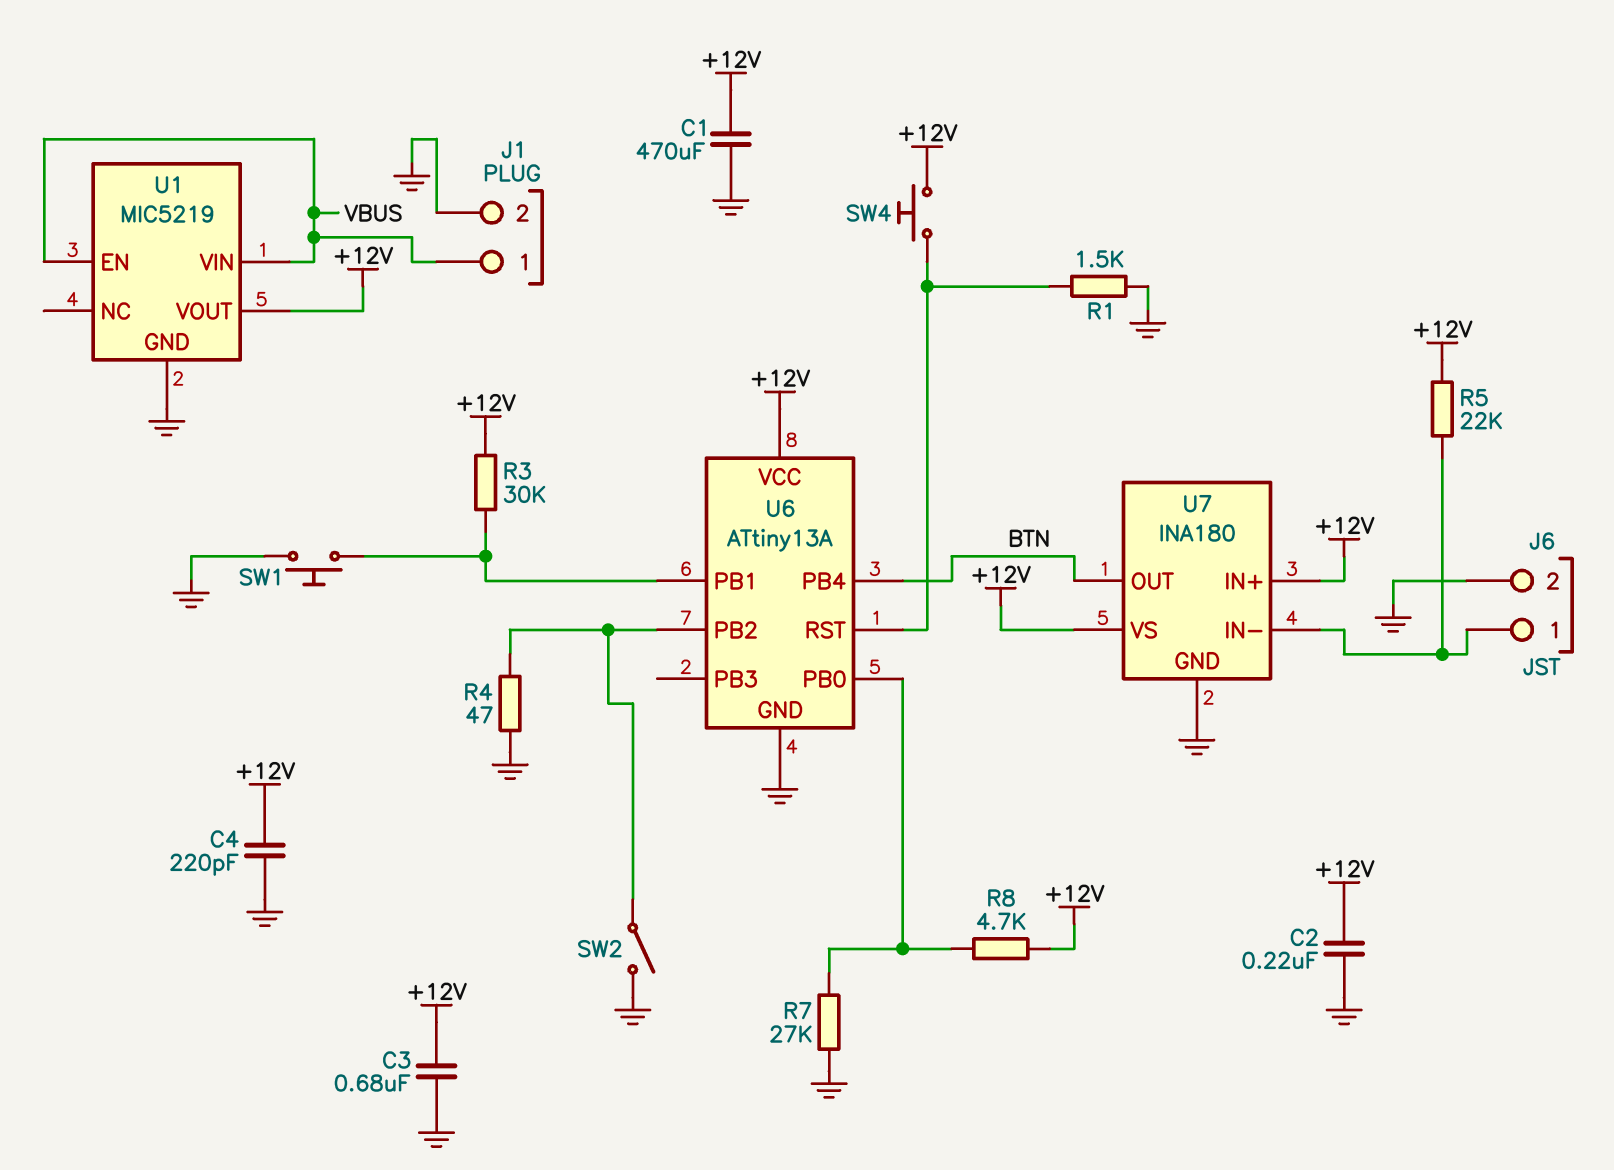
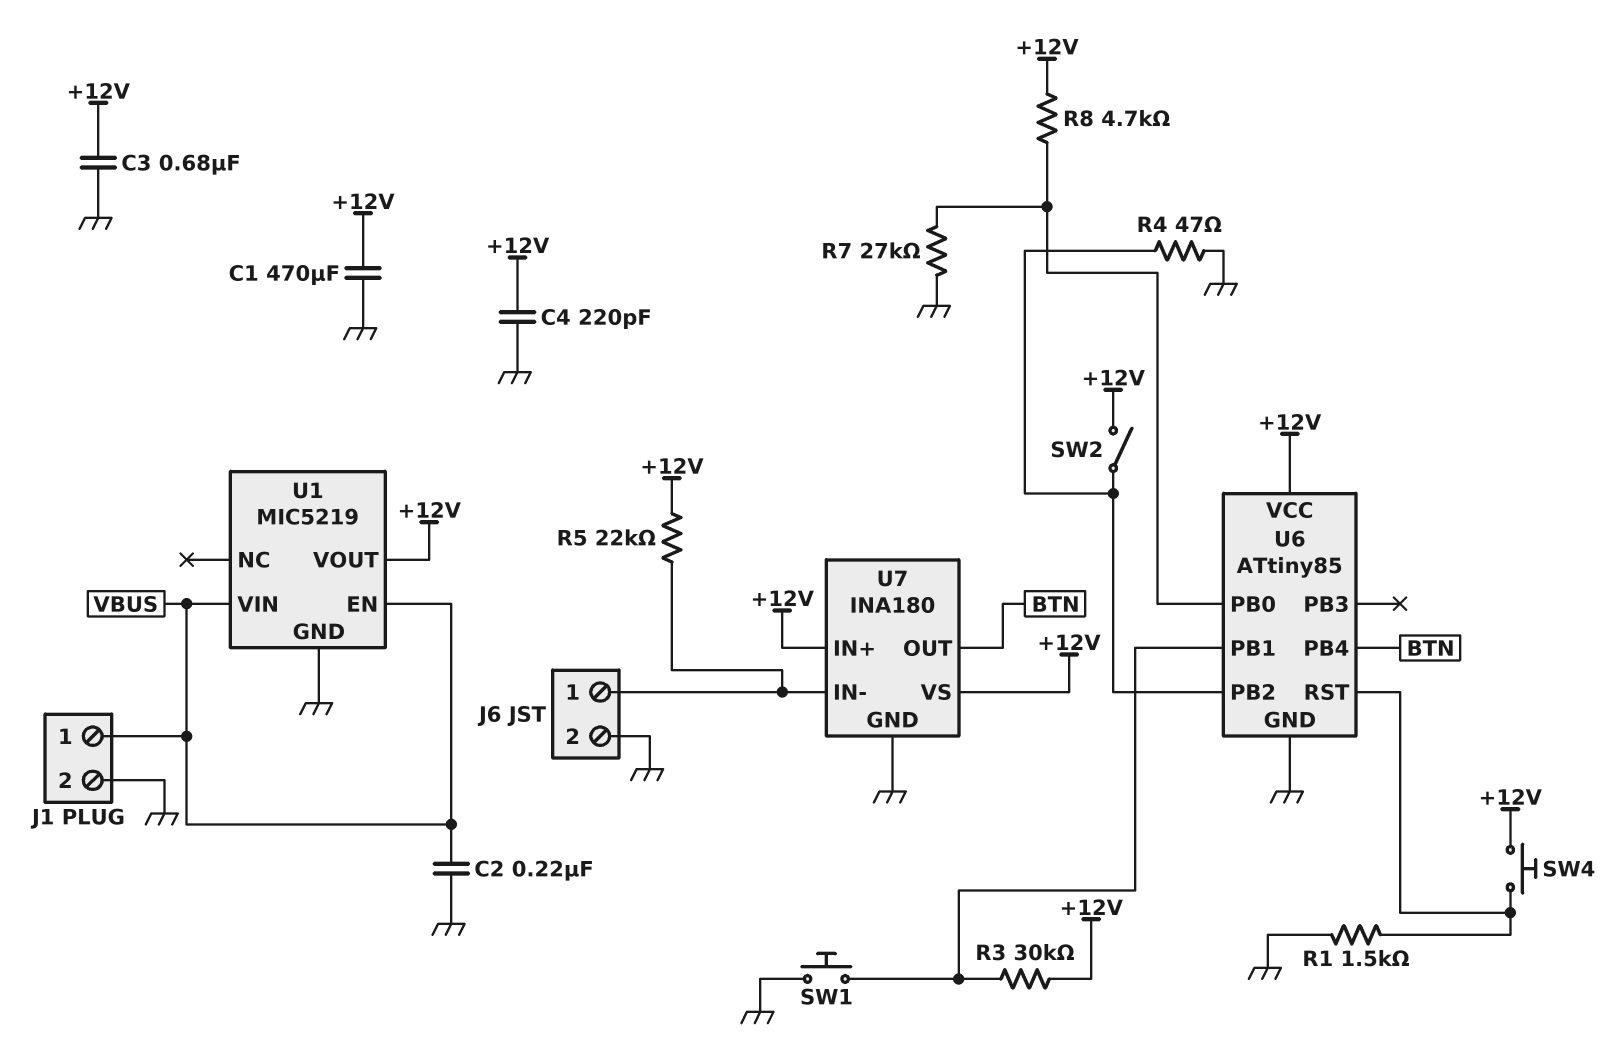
C2: 220nF (+12V, GND) -> 220nF (GND, VBUS)
SW2: switch (GND, U6/PB2) -> switch (+12V, U6/PB2)
U6: ATtiny13A -> ATtiny85

